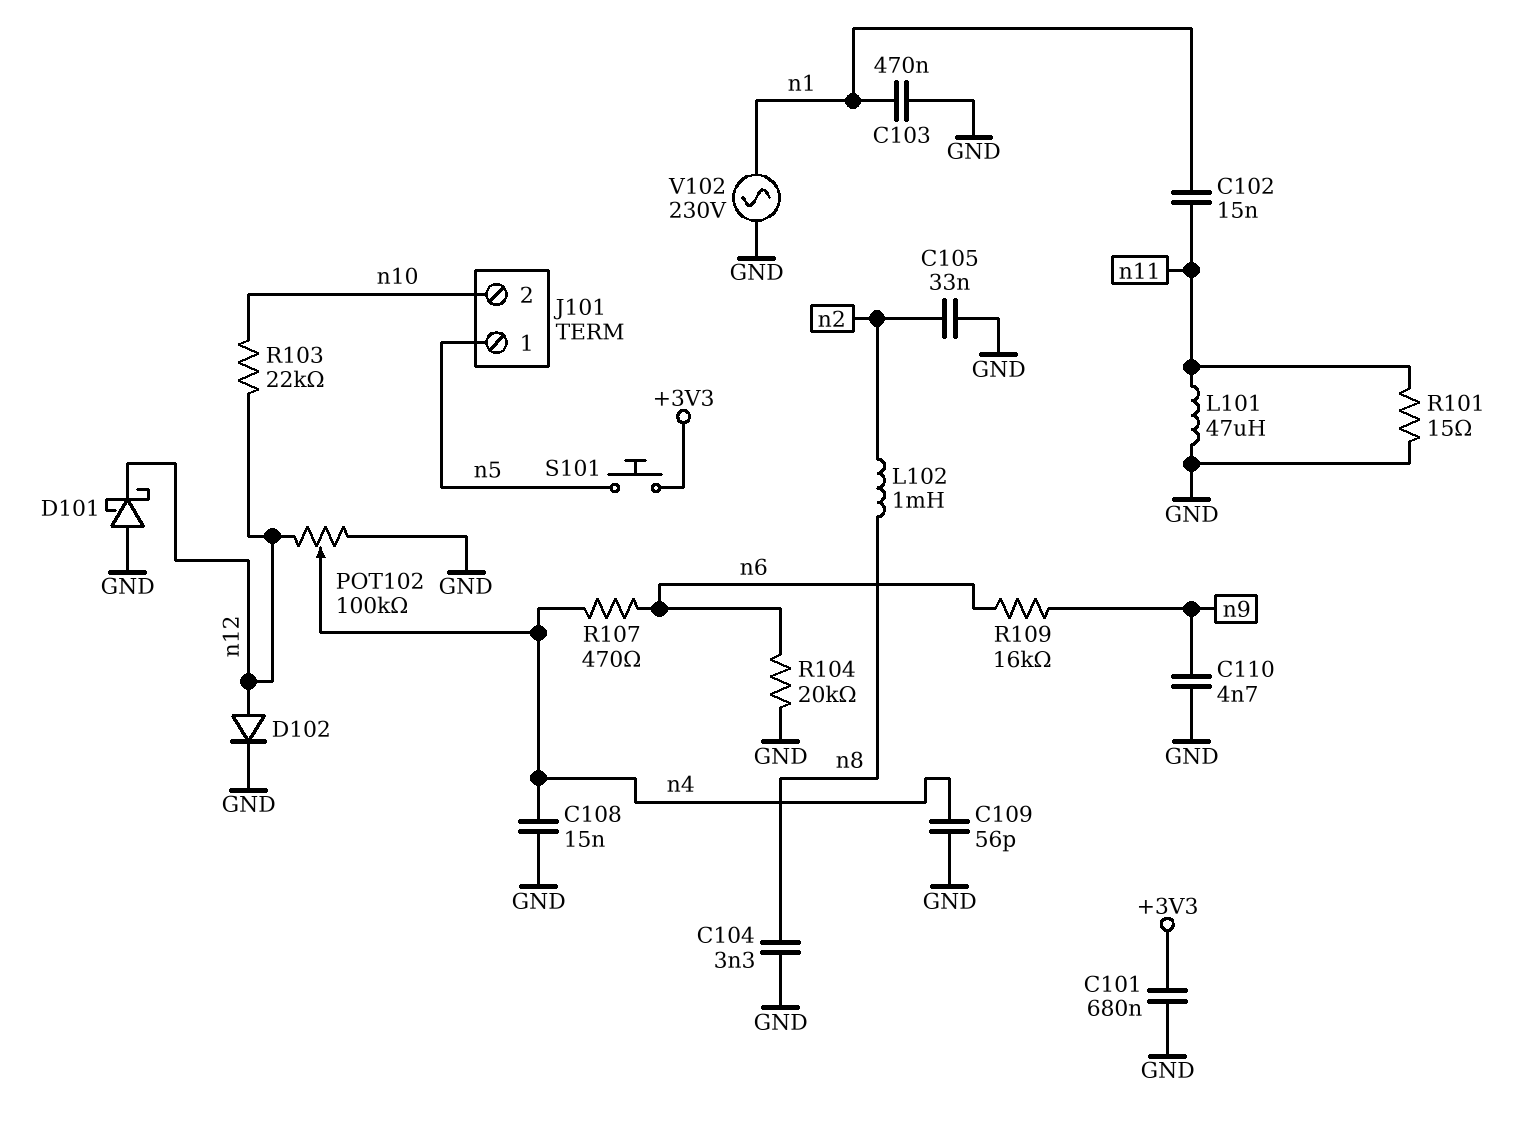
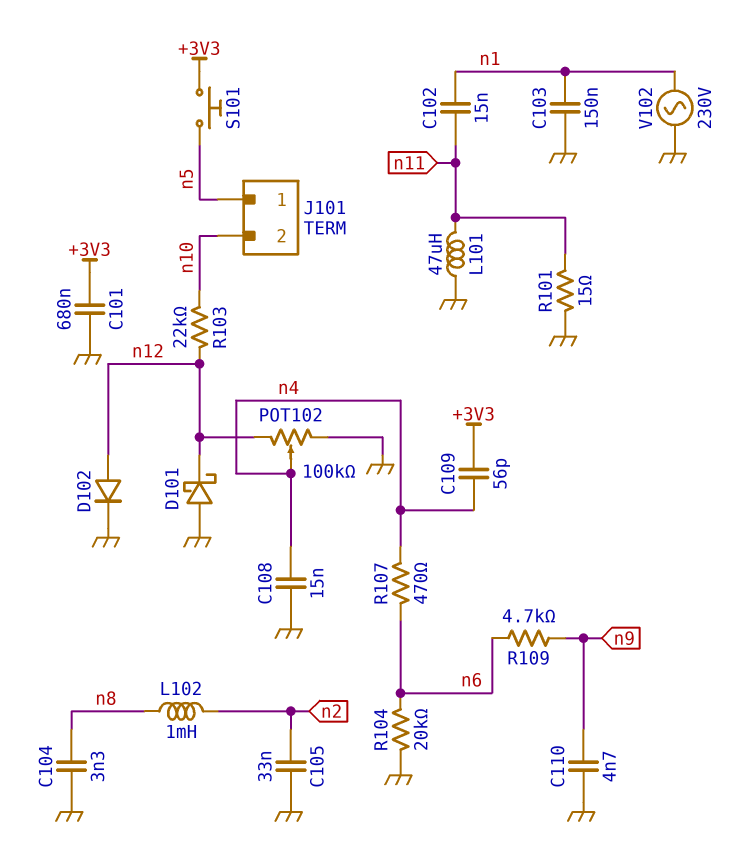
C103: 470nF (GND, n1) -> 150nF (GND, n1)
C109: 56pF (GND, n4) -> 56pF (+3V3, n4)
R109: 16k (n6, n9) -> 4.7k (n6, n9)

